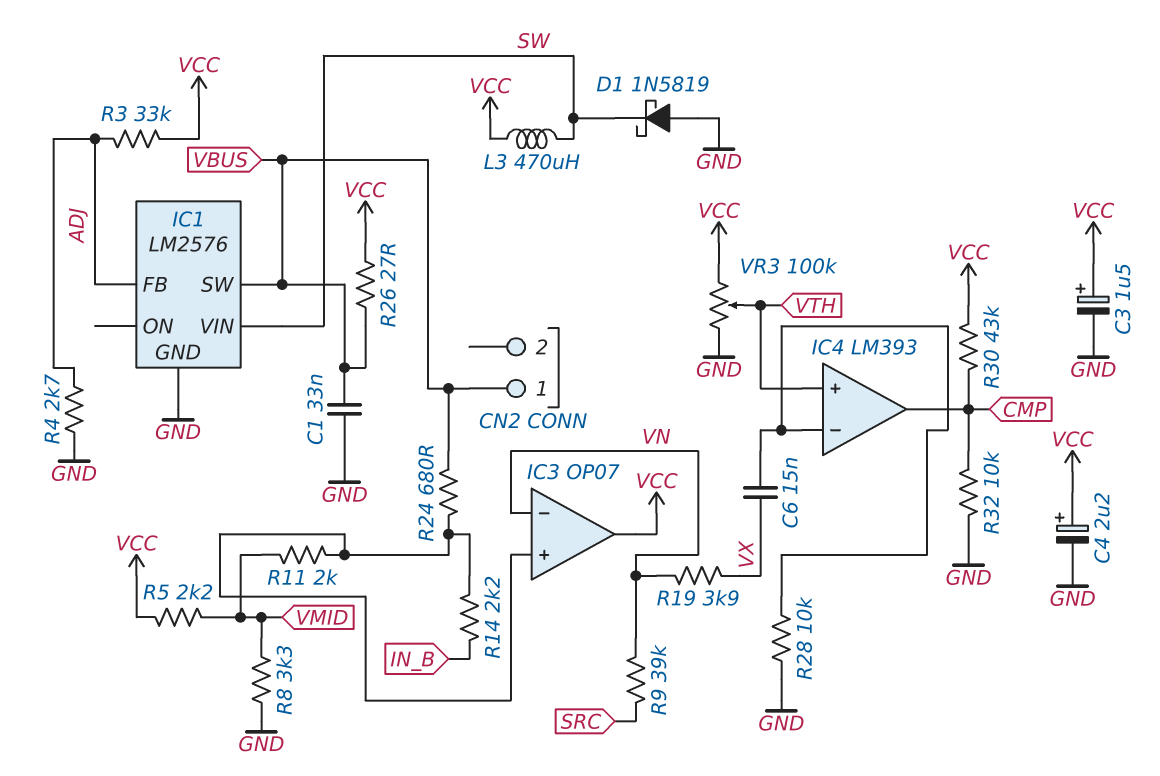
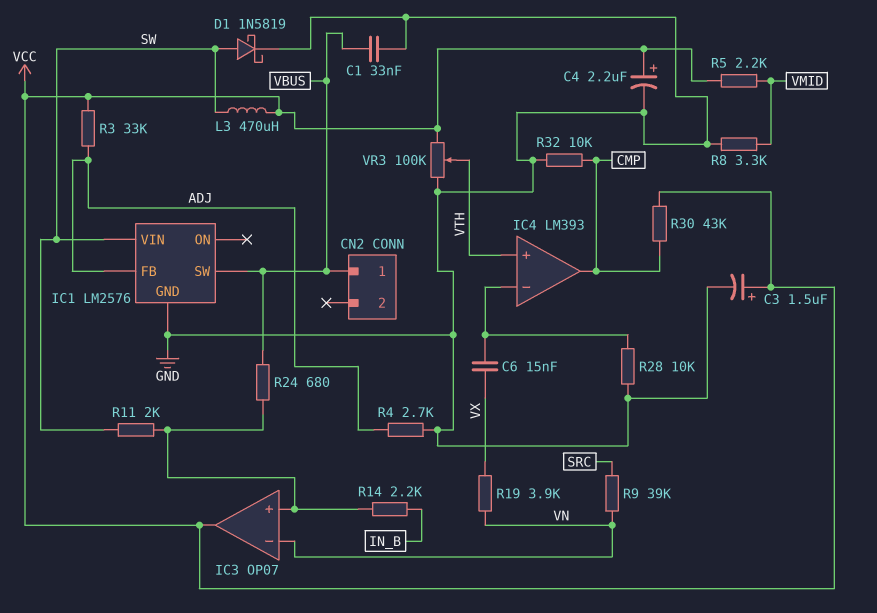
D1: schottky 1N5819 (A GND, K SW) -> schottky 1N5819 (A SW, K GND)
R11: 2k (IC3/in+, VMID) -> 2k (IC3/in+, SW)
R26: 27 (VBUS, VCC) -> none

